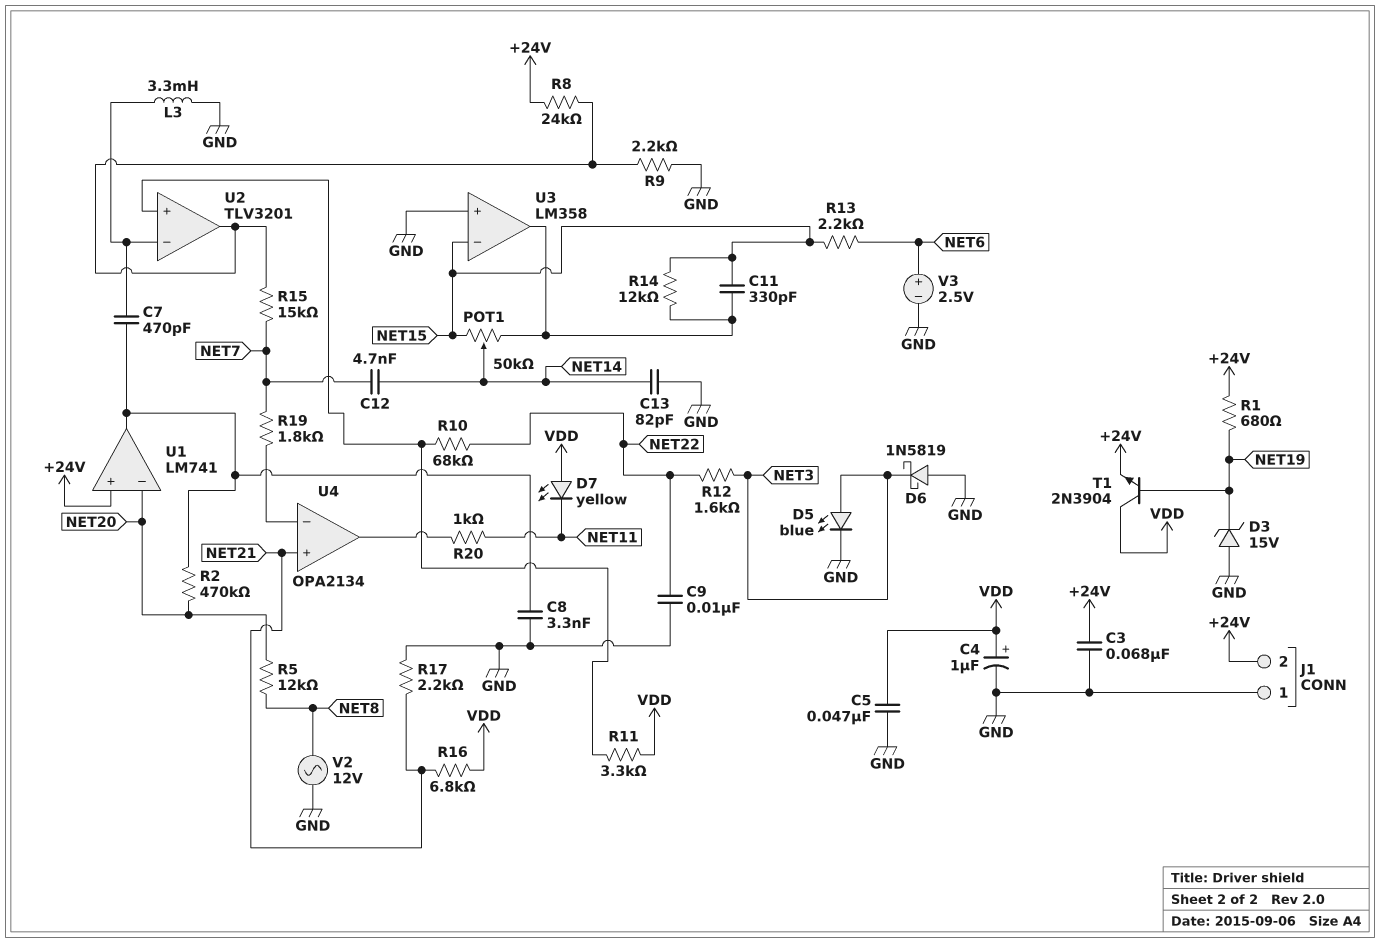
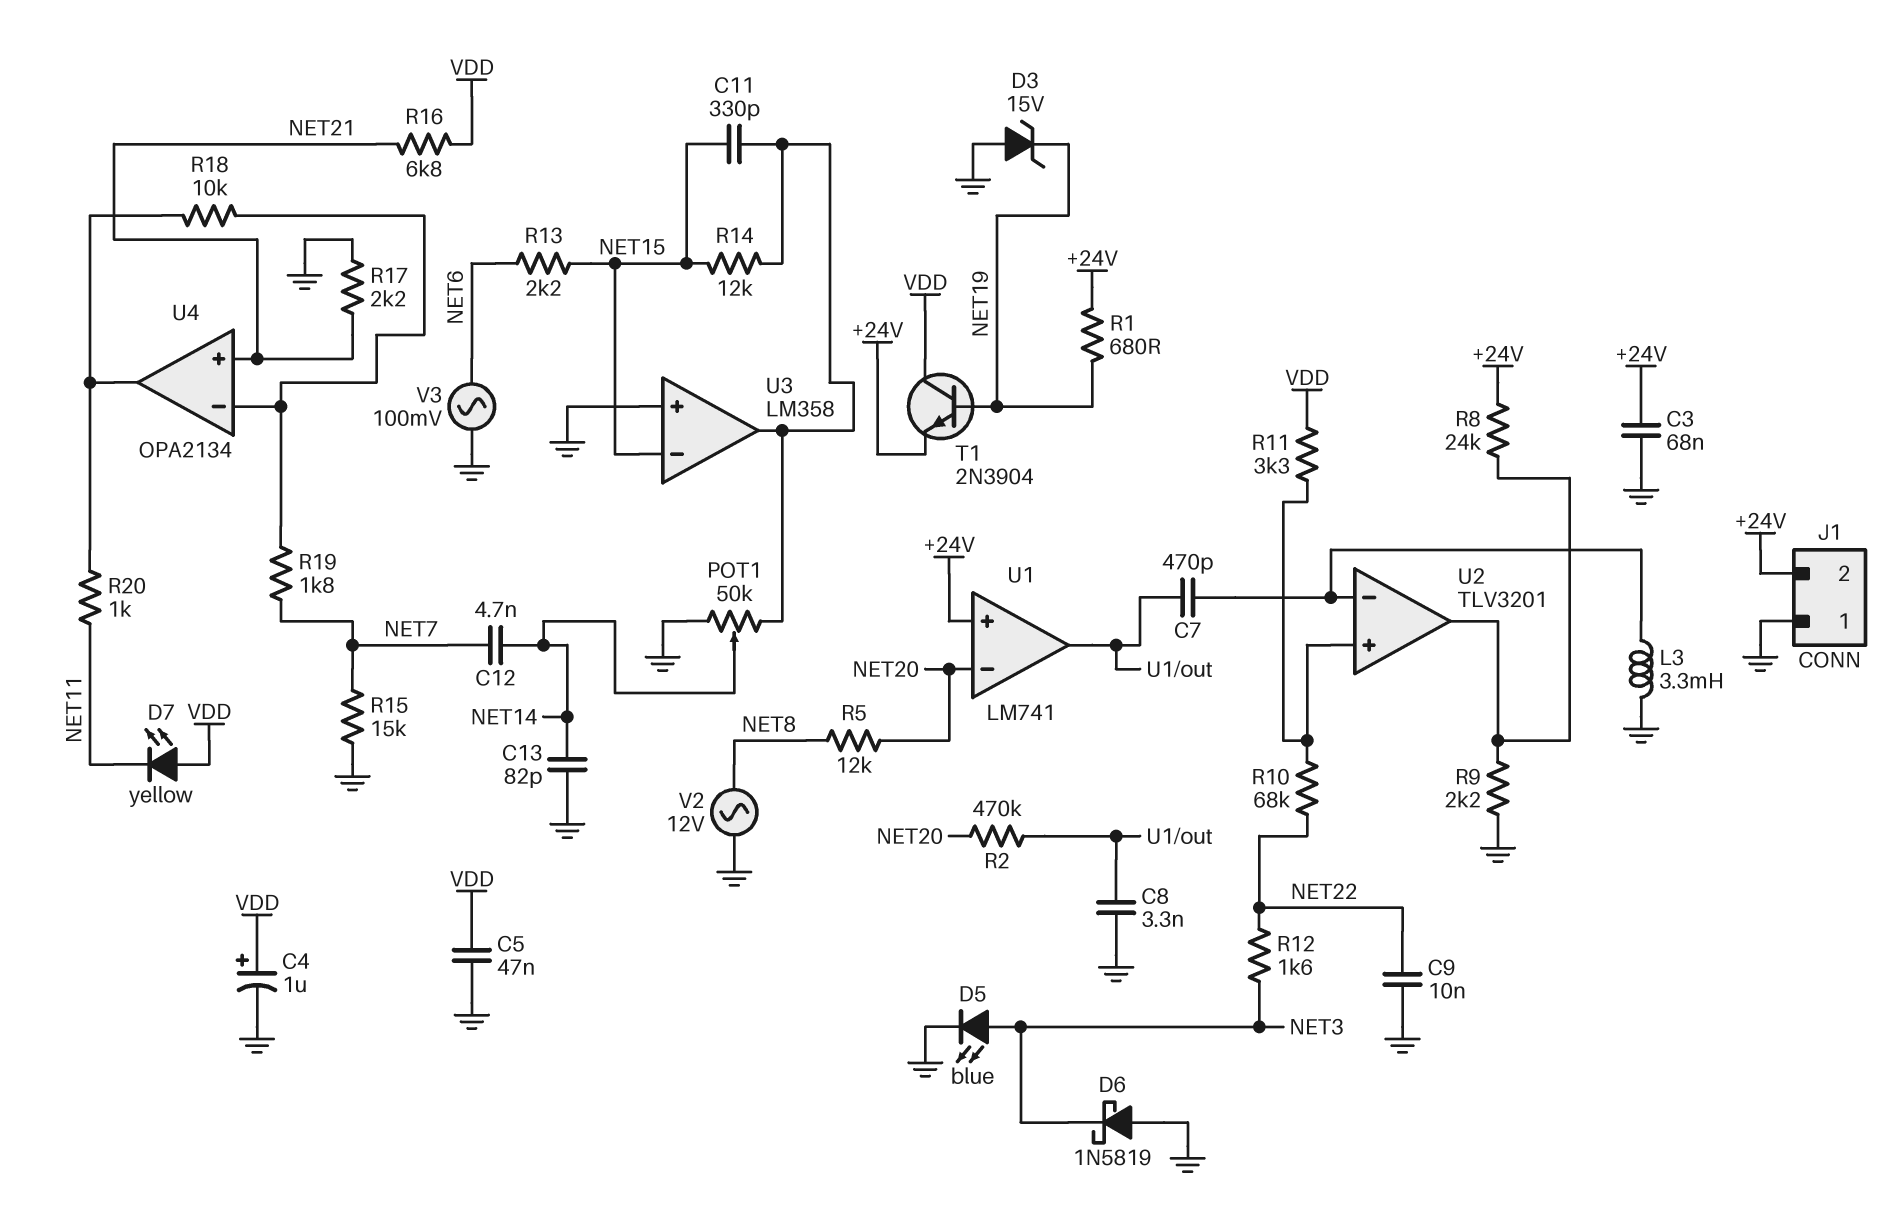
POT1: 50k (NET15, U3/out, wiper NET14) -> 50k (GND, U3/out, wiper NET14)
R15: 15k (NET7, U2/out) -> 15k (GND, NET7)
R18: none -> 10k (U4/in-, U4/out)
V3: 2.5V (plus NET6, minus GND) -> AC 100mV (GND, NET6)

